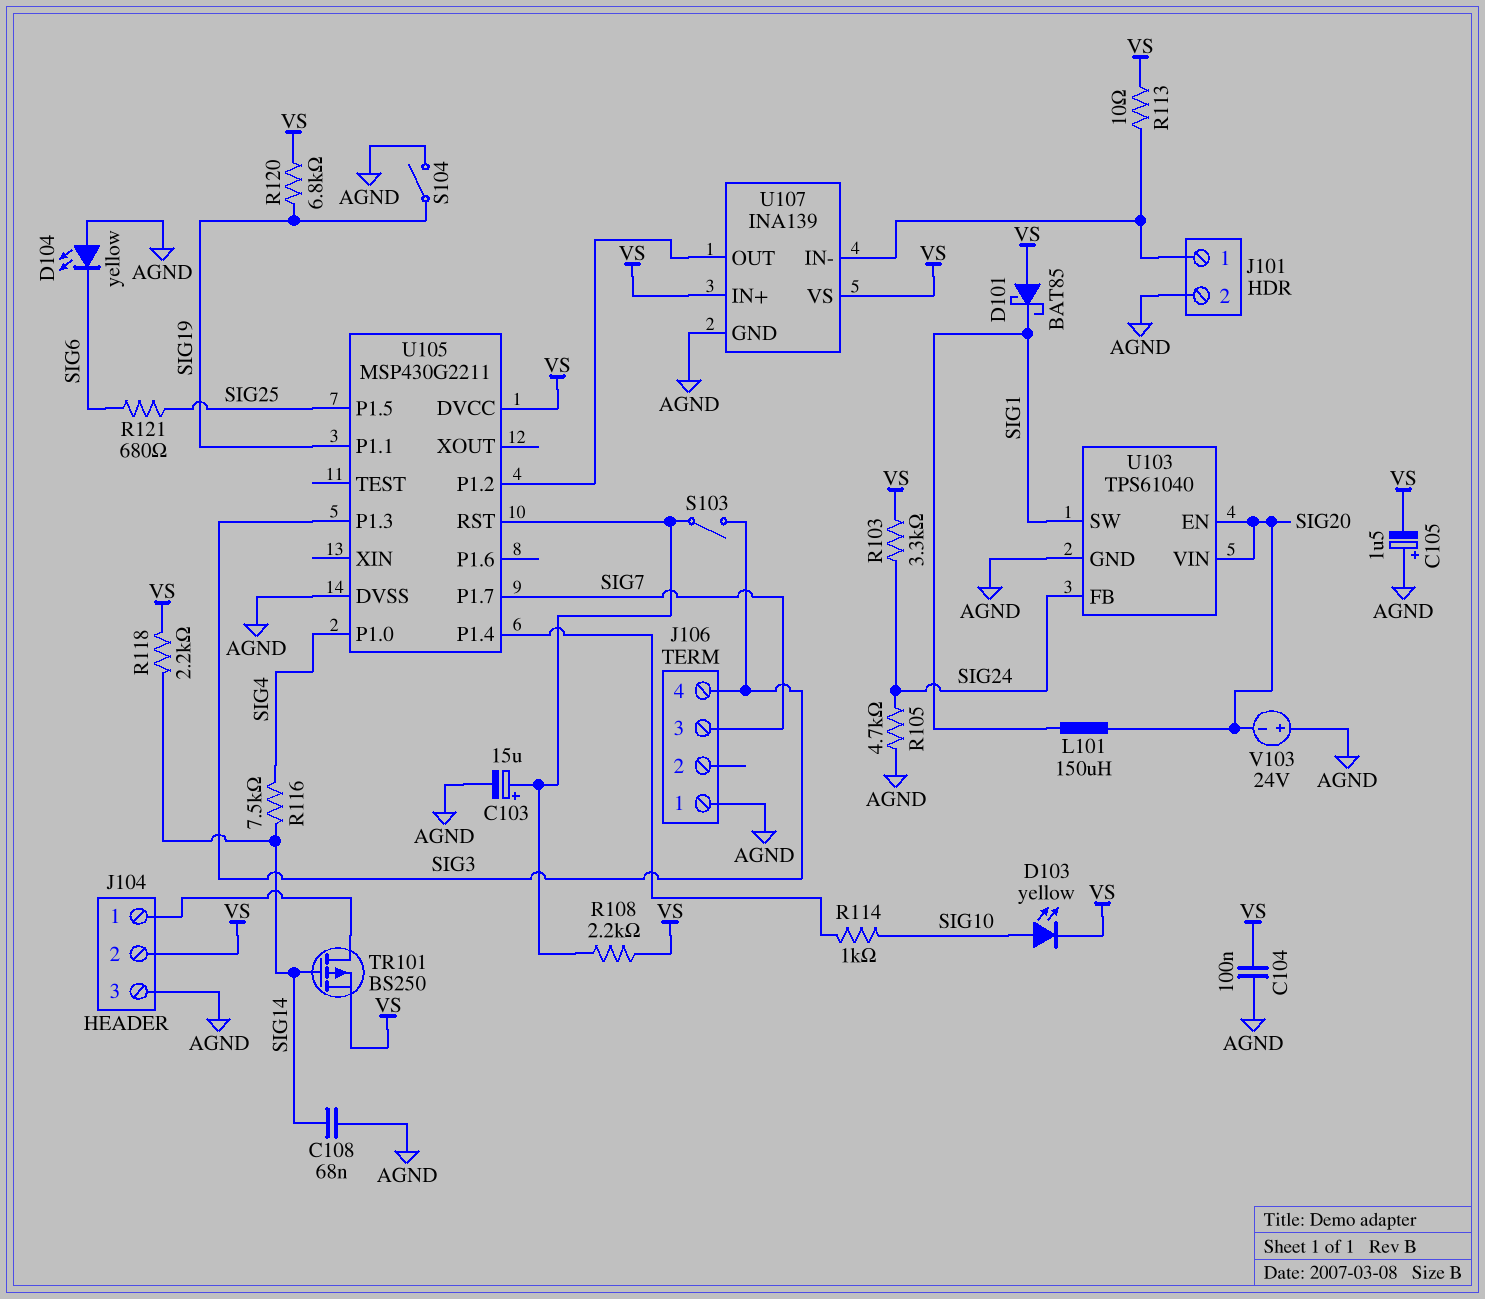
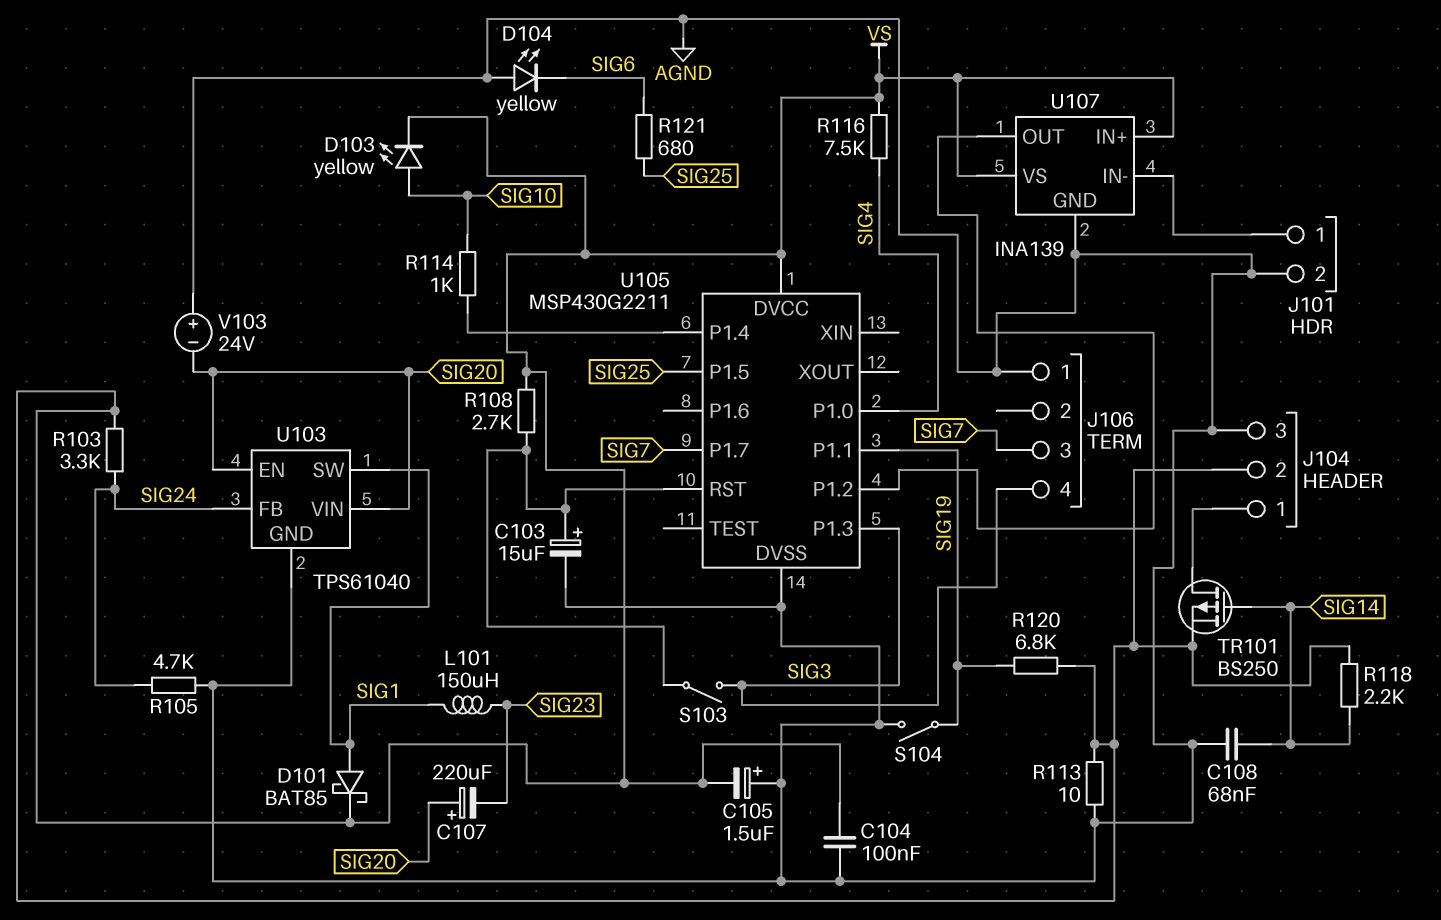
C107: none -> 220uF (plus SIG20, minus SIG23)
D101: schottky BAT85 (A VS, K SIG1) -> schottky BAT85 (A SIG1, K VS)
L101: 150uH (SIG1, SIG20) -> 150uH (SIG1, SIG23)
R108: 2.2k (U105/RST, VS) -> 2.7k (U105/RST, VS)
R113: 10 (J101/1, VS) -> 10 (AGND, VS)
R116: 7.5k (SIG4, SIG14) -> 7.5k (SIG4, VS)

